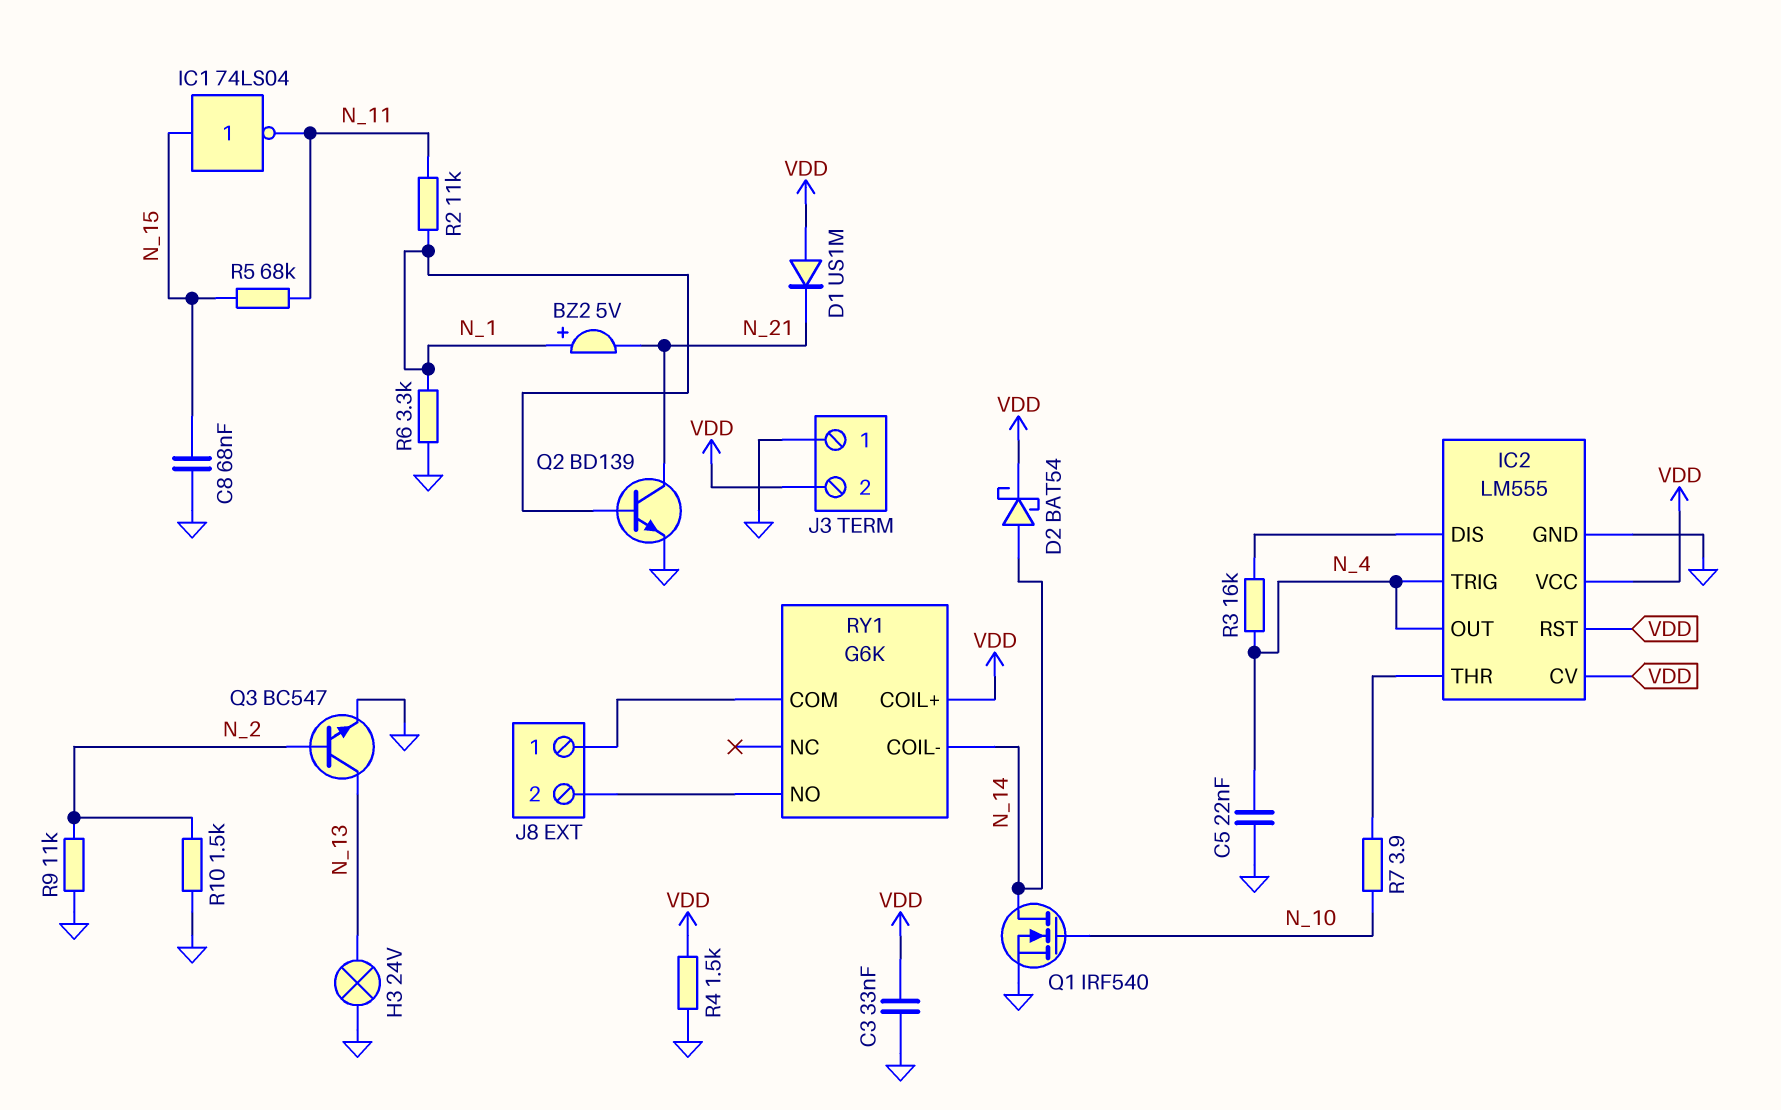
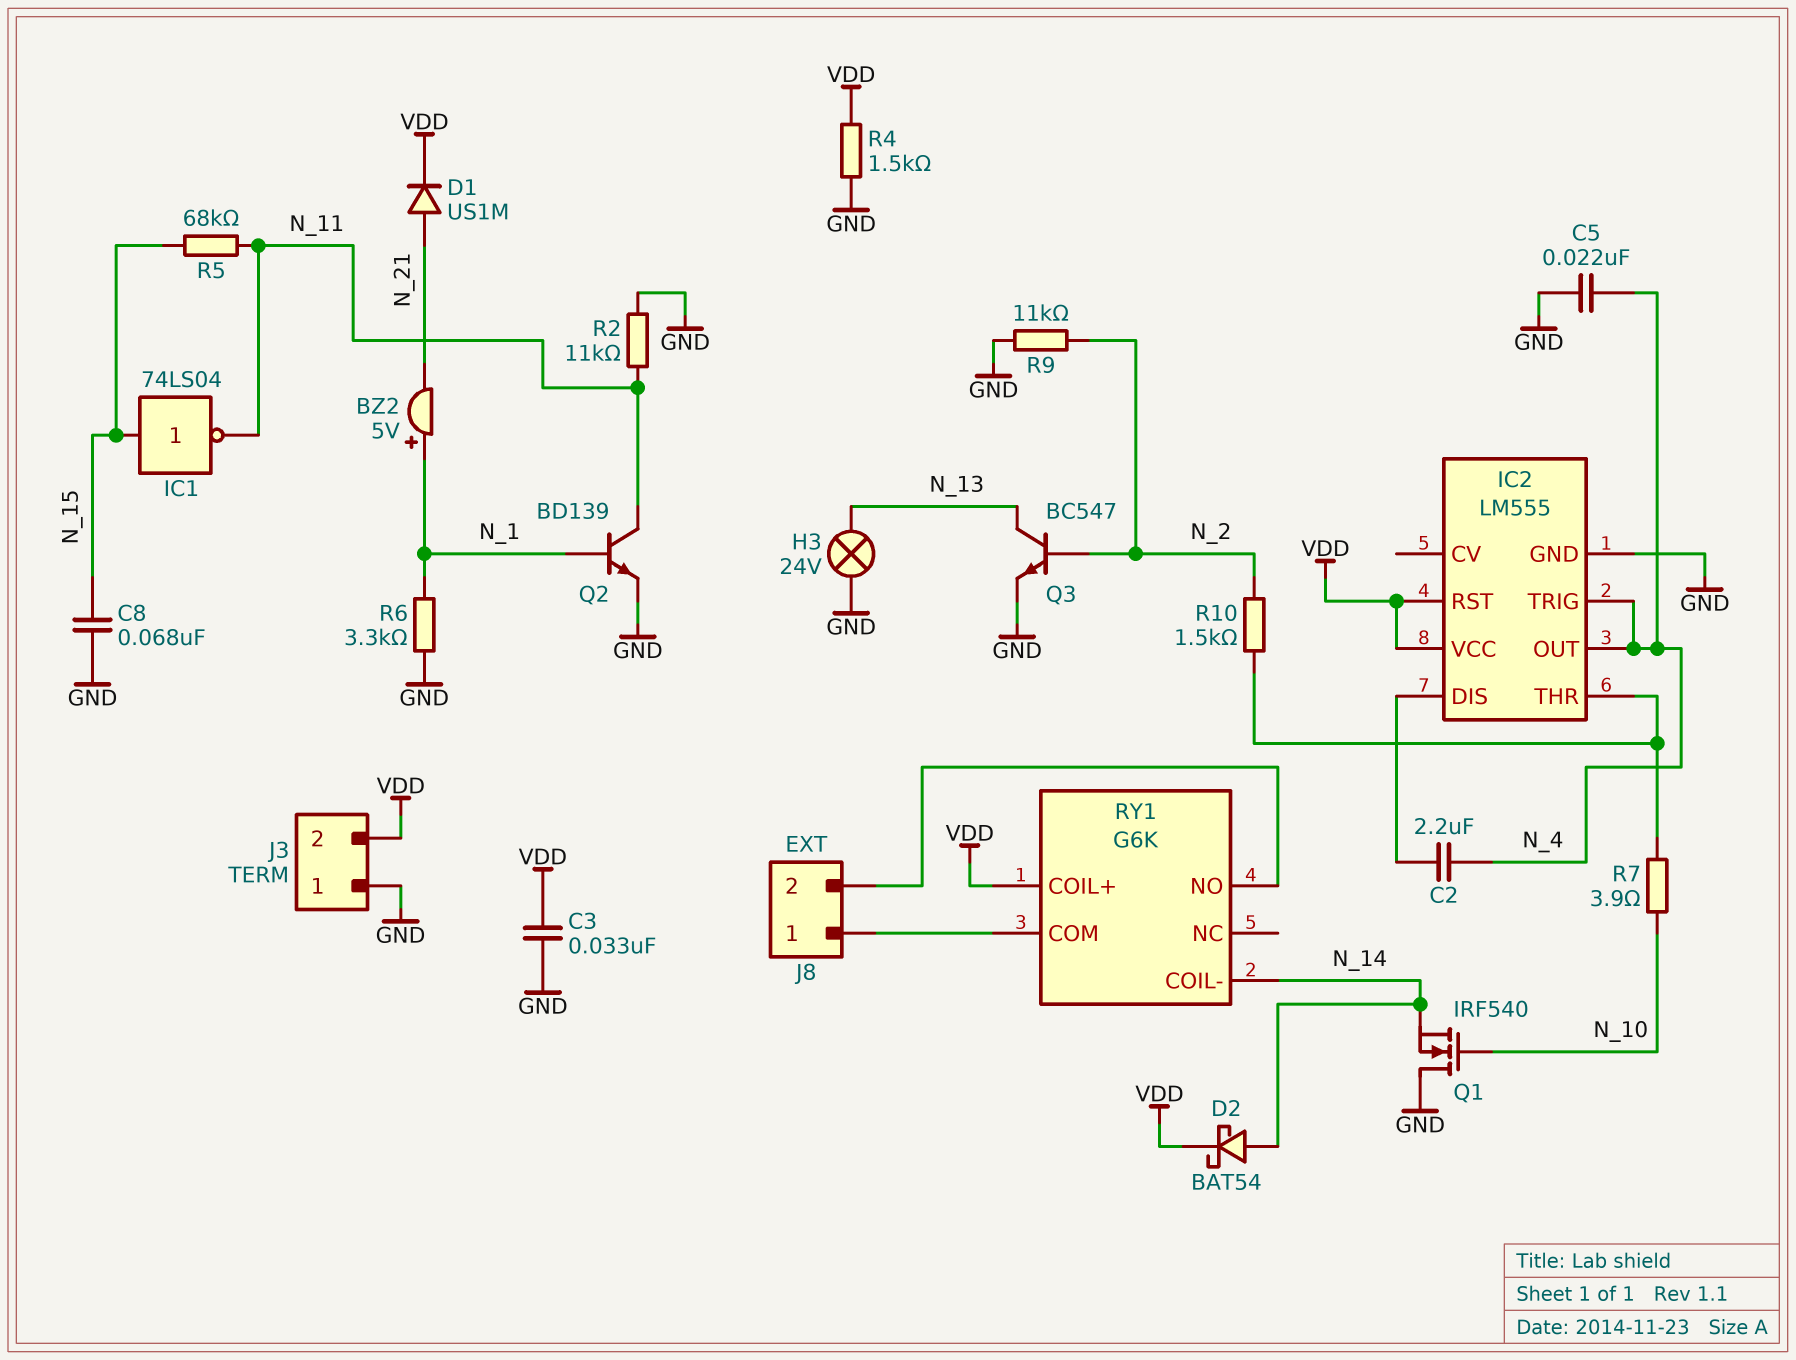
C2: none -> 2.2uF (IC2/DIS, N_4)
D1: diode US1M (A VDD, K N_21) -> diode US1M (A N_21, K VDD)
IC2 pin CV: VDD -> none
Q1: NMOS IRF540 (G N_10, D N_14, S GND) -> NMOS IRF540 (G N_10, D GND, S N_14)
Q2: NPN BD139 (B N_1, C N_21, E GND) -> NPN BD139 (B N_1, C N_11, E GND)
R2: 11k (N_1, N_11) -> 11k (GND, N_11)
R3: 16k (IC2/DIS, N_4) -> none
R10: 1.5k (GND, N_2) -> 1.5k (IC2/THR, N_2)

